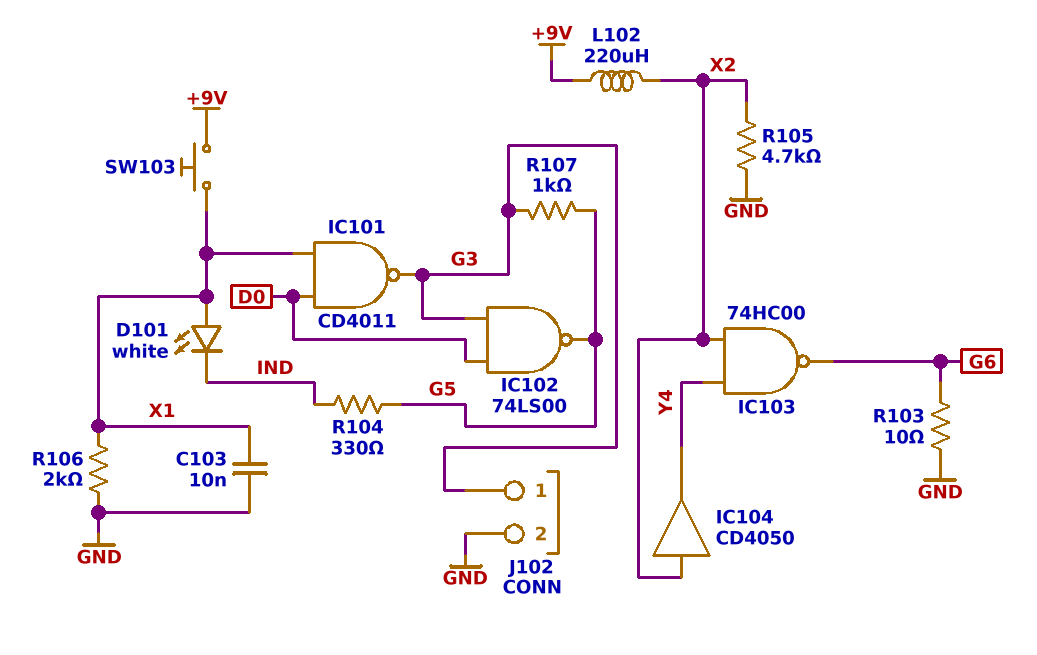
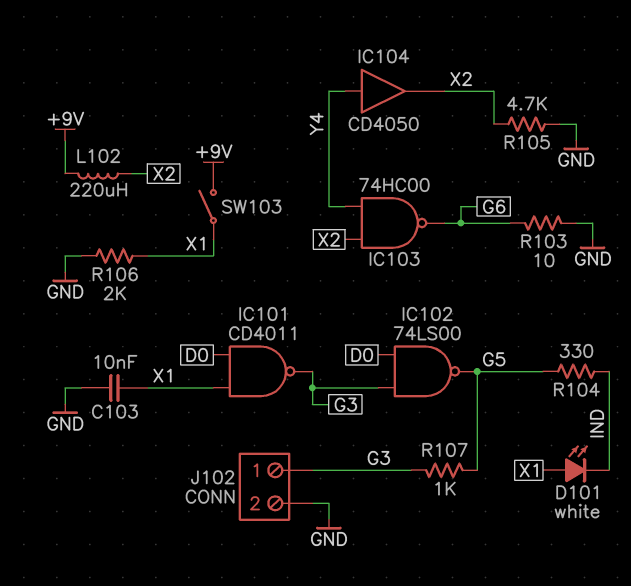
IC104: buffer CD4050 (in X2, out Y4) -> buffer CD4050 (in Y4, out X2)
SW103: button (+9V, X1) -> switch (+9V, X1)

